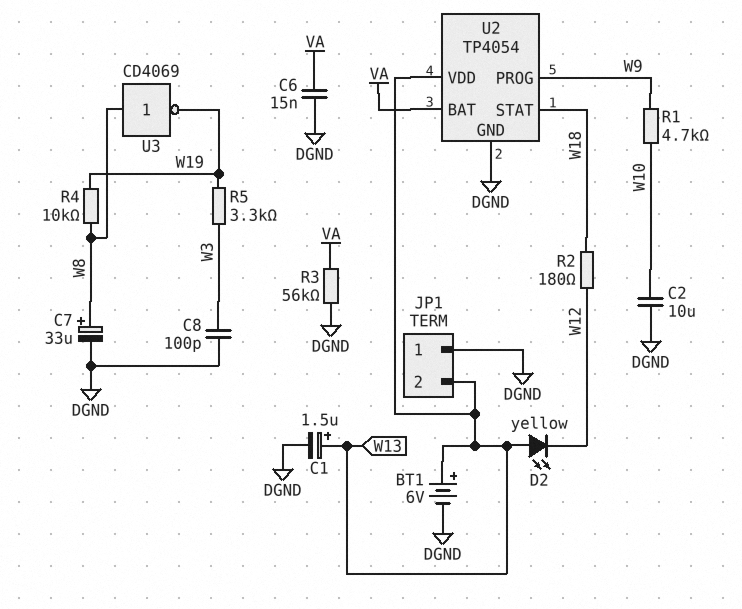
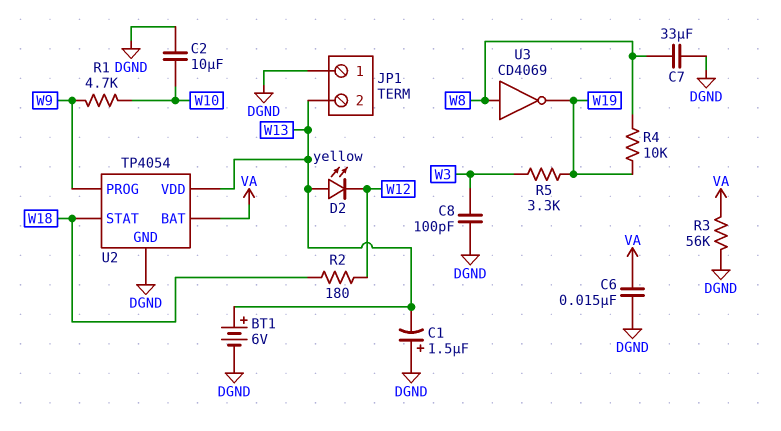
C1: 1.5uF (plus W13, minus DGND) -> 1.5uF (plus DGND, minus W13)
C7: 33uF (plus W8, minus DGND) -> 33uF (DGND, W8)

